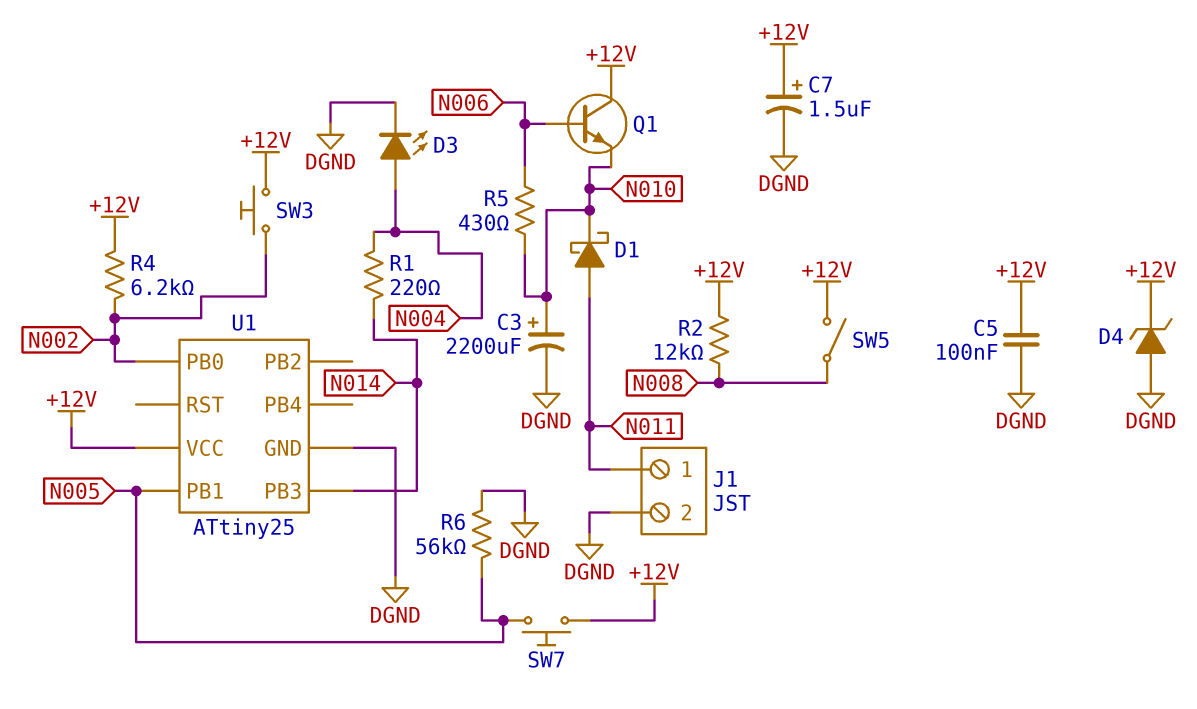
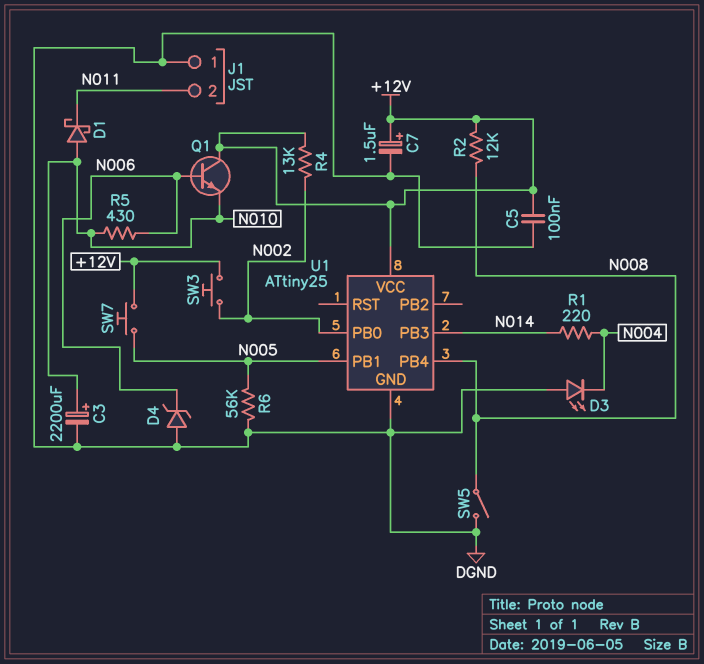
D1: schottky (A N011, K N010) -> schottky (A N010, K N011)
D3: LED (A N004, K DGND) -> LED (A DGND, K N004)
D4: zener (A DGND, K +12V) -> zener (A DGND, K N006)
J1 pin 1: N011 -> DGND
J1 pin 2: DGND -> N011
R4: 6.2k (+12V, N002) -> 13k (+12V, N002)
SW5: switch (+12V, N008) -> switch (DGND, N008)
U1 pin PB4: none -> N008

